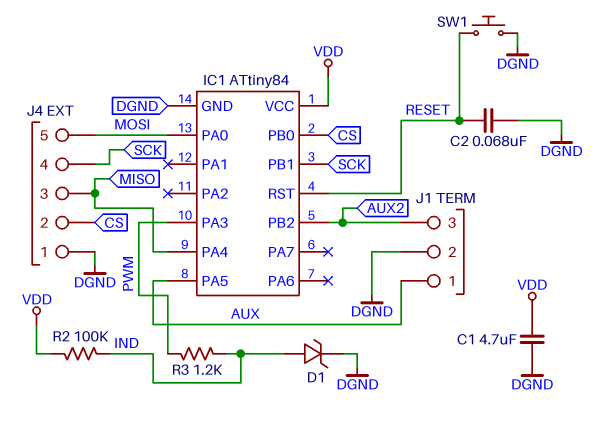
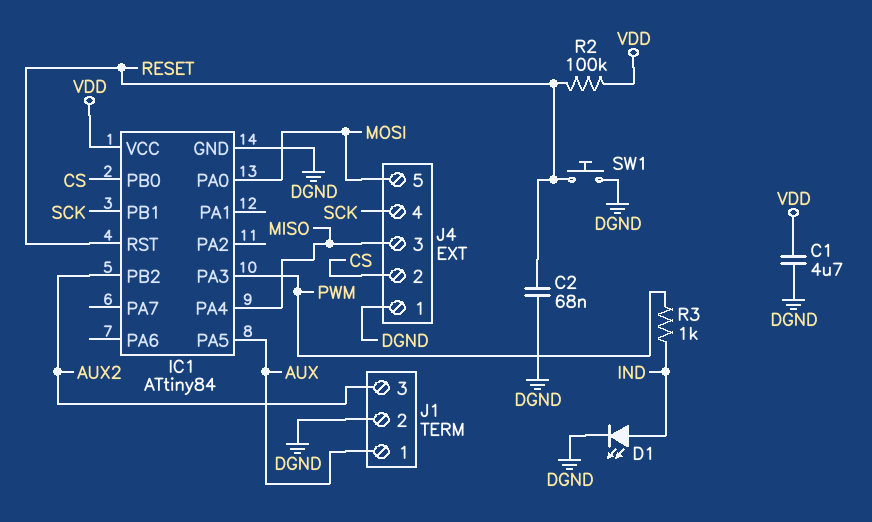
D1: zener (A IND, K DGND) -> LED (A IND, K DGND)
R2: 100k (IND, VDD) -> 100k (RESET, VDD)
R3: 1.2k (IND, PWM) -> 1k (IND, PWM)

